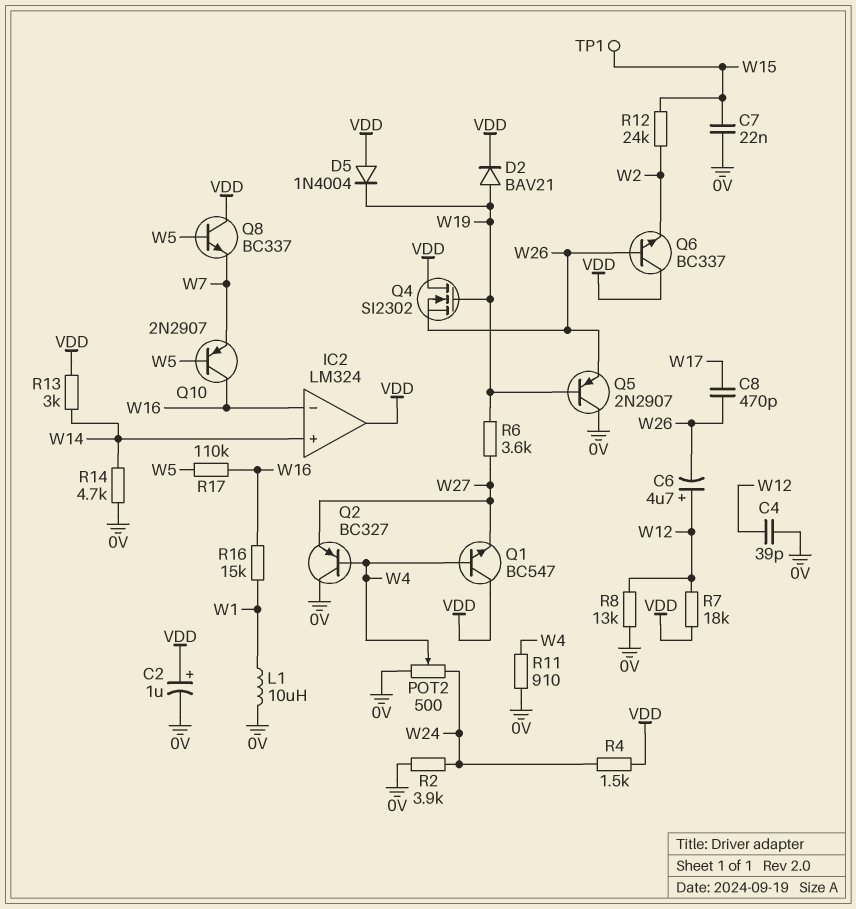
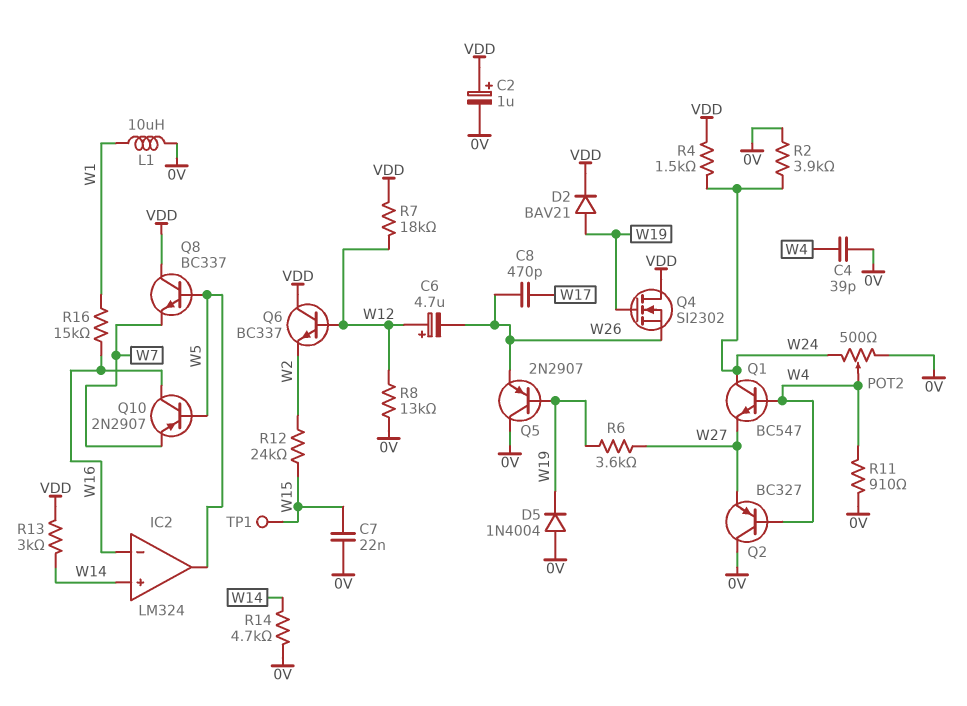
C4: 39pF (0V, W12) -> 39pF (0V, W4)
D5: diode 1N4004 (A VDD, K W19) -> diode 1N4004 (A 0V, K W19)
IC2 pin out: VDD -> W5
Q1: NPN BC547 (B W4, C VDD, E W27) -> NPN BC547 (B W4, C W24, E W27)
Q6: NPN BC337 (B W26, C VDD, E W2) -> NPN BC337 (B W12, C VDD, E W2)
R17: 110k (W5, W16) -> none

